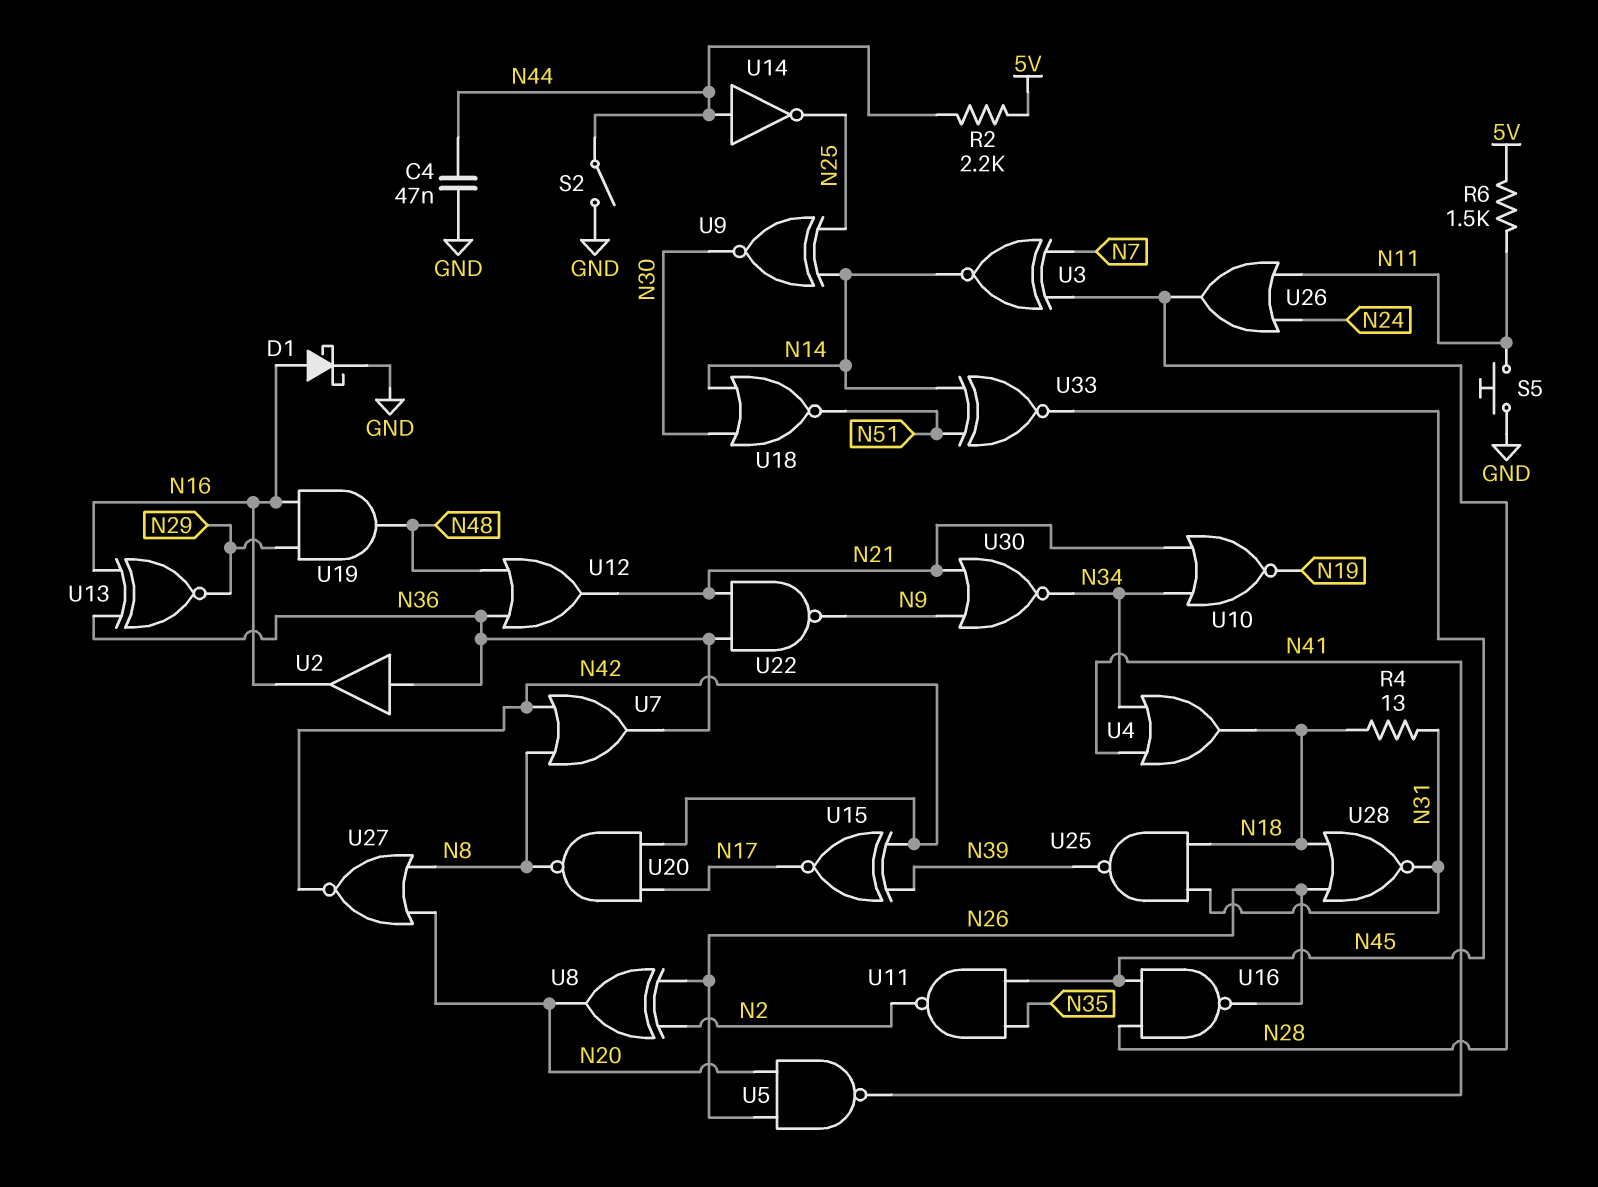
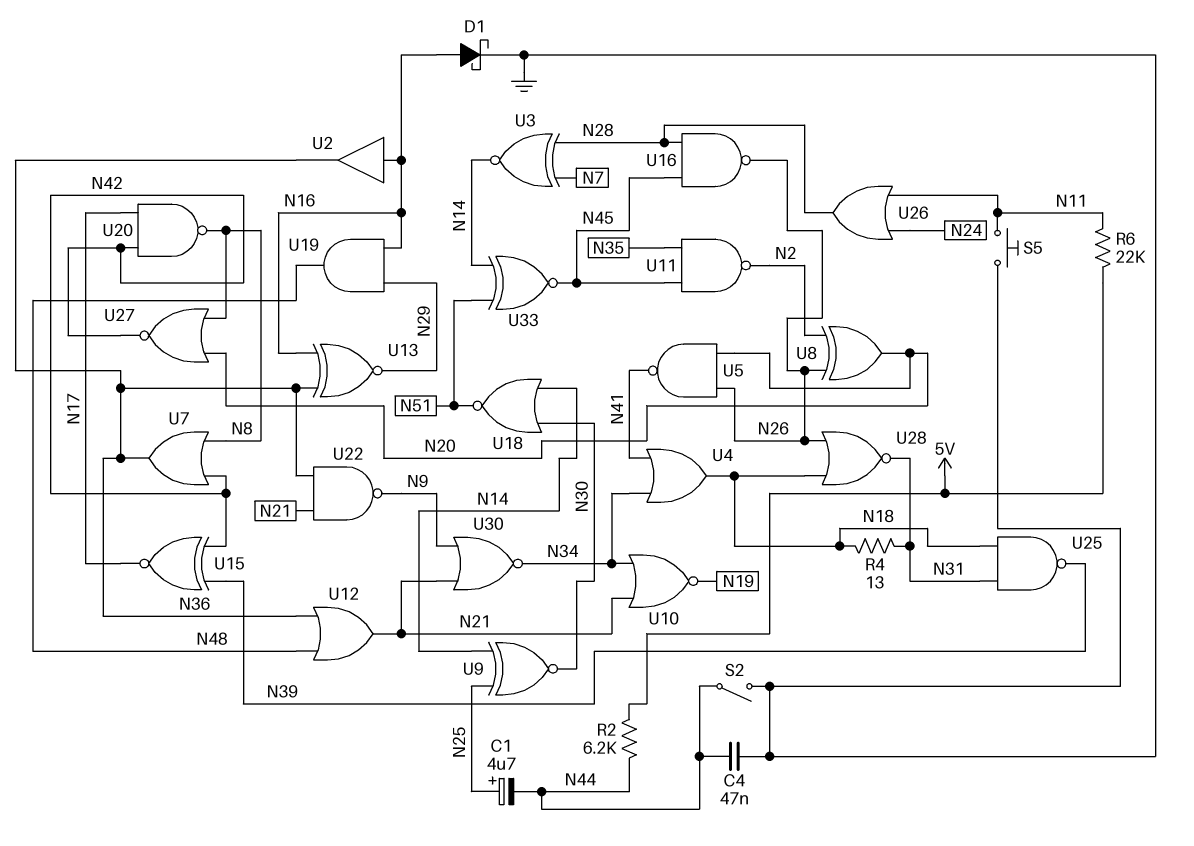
C1: none -> 4.7uF (plus N25, minus N44)
R2: 2.2k (5V, N44) -> 6.2k (5V, N44)
R6: 1.5k (5V, N11) -> 22k (5V, N11)
U2: buffer (in N36, out N16) -> buffer (in N16, out N36)
U14: NOT (in N44, out N25) -> none

